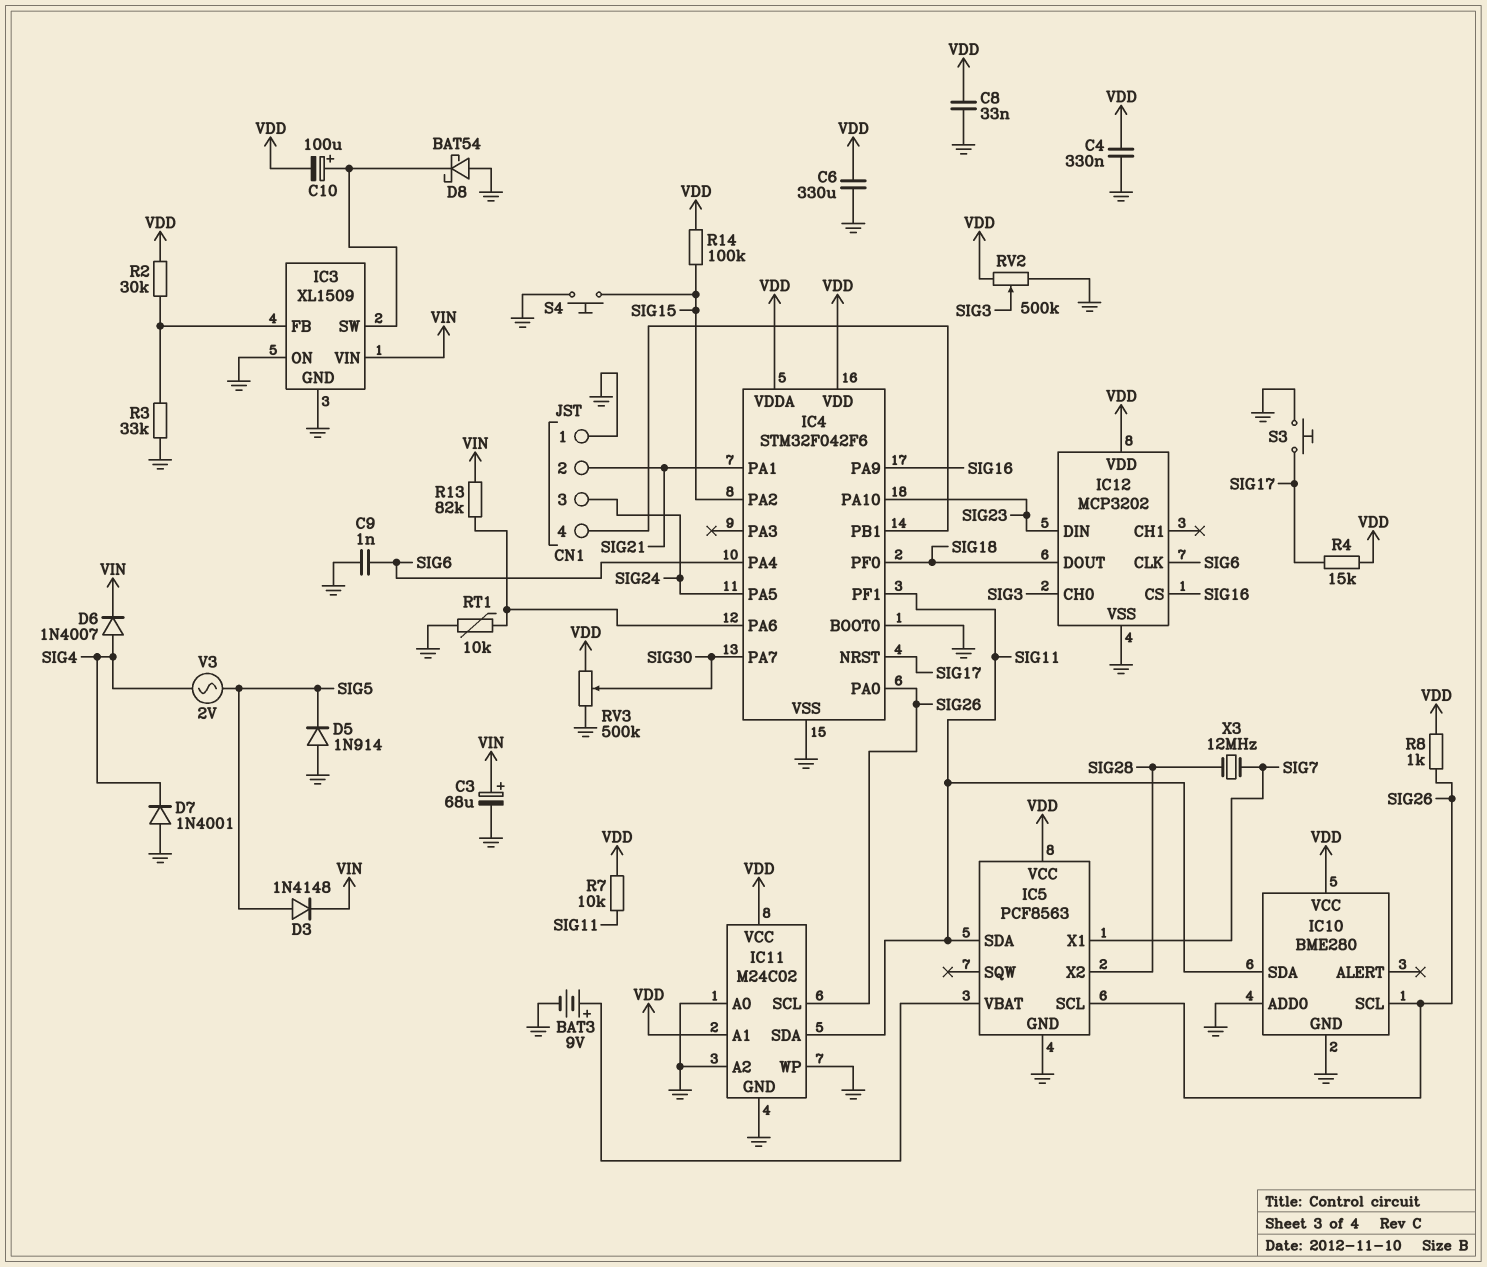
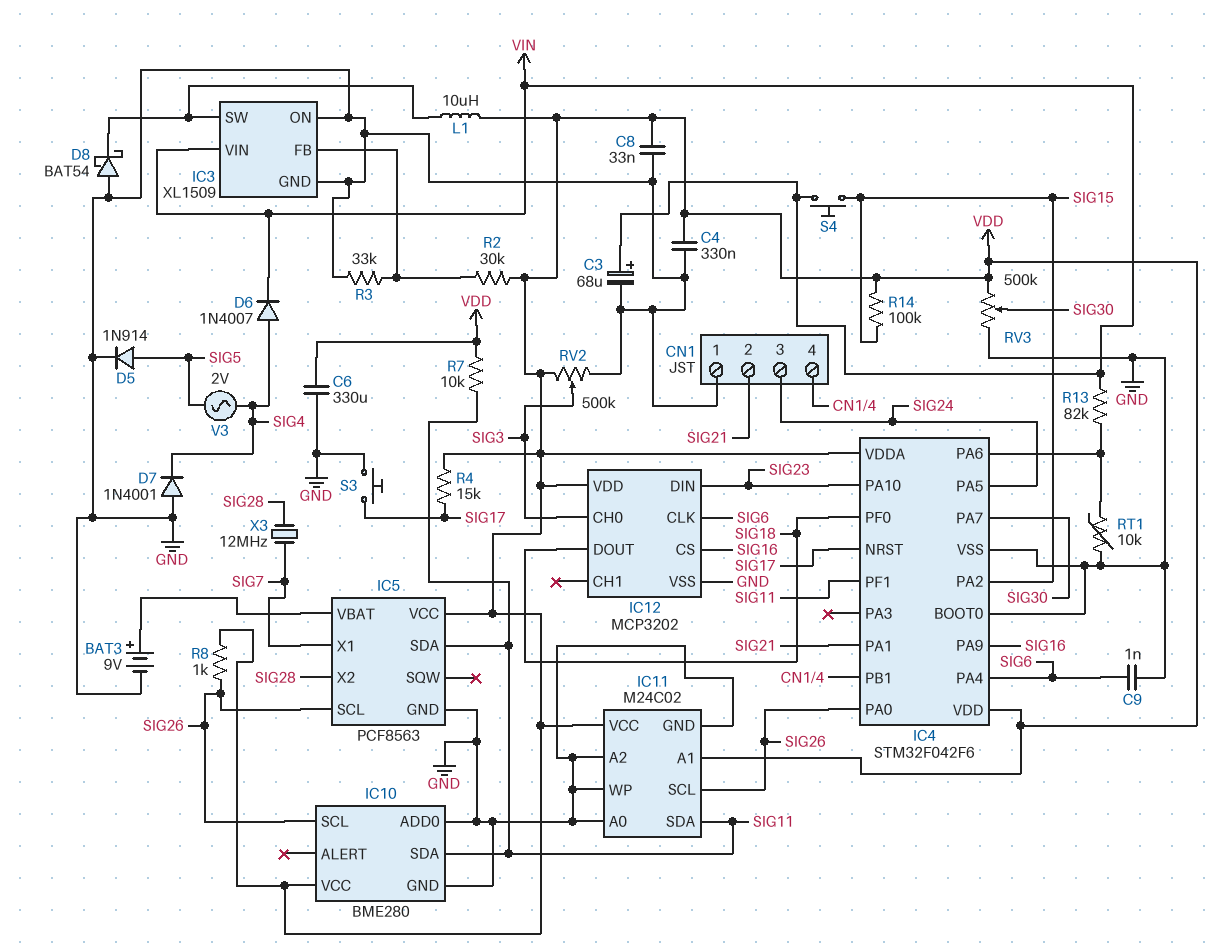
C10: 100uF (plus IC3/SW, minus VDD) -> none
D3: diode 1N4148 (A SIG5, K VIN) -> none
D5: diode 1N914 (A GND, K SIG5) -> diode 1N914 (A SIG5, K GND)
L1: none -> 10uH (IC3/SW, VDD)
S4: button (GND, SIG15) -> button (SIG15, VIN)

